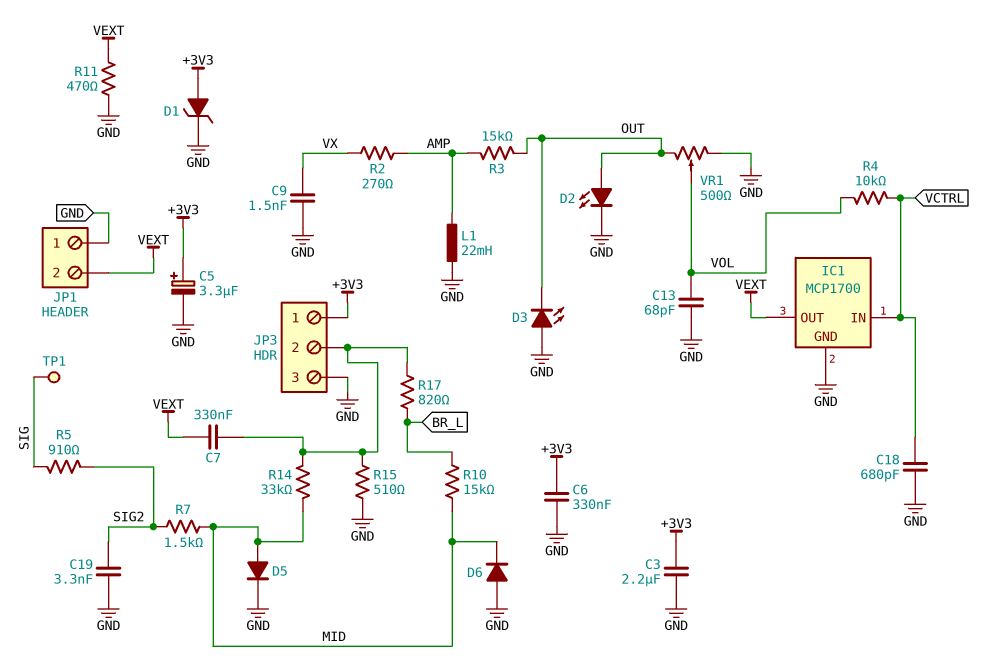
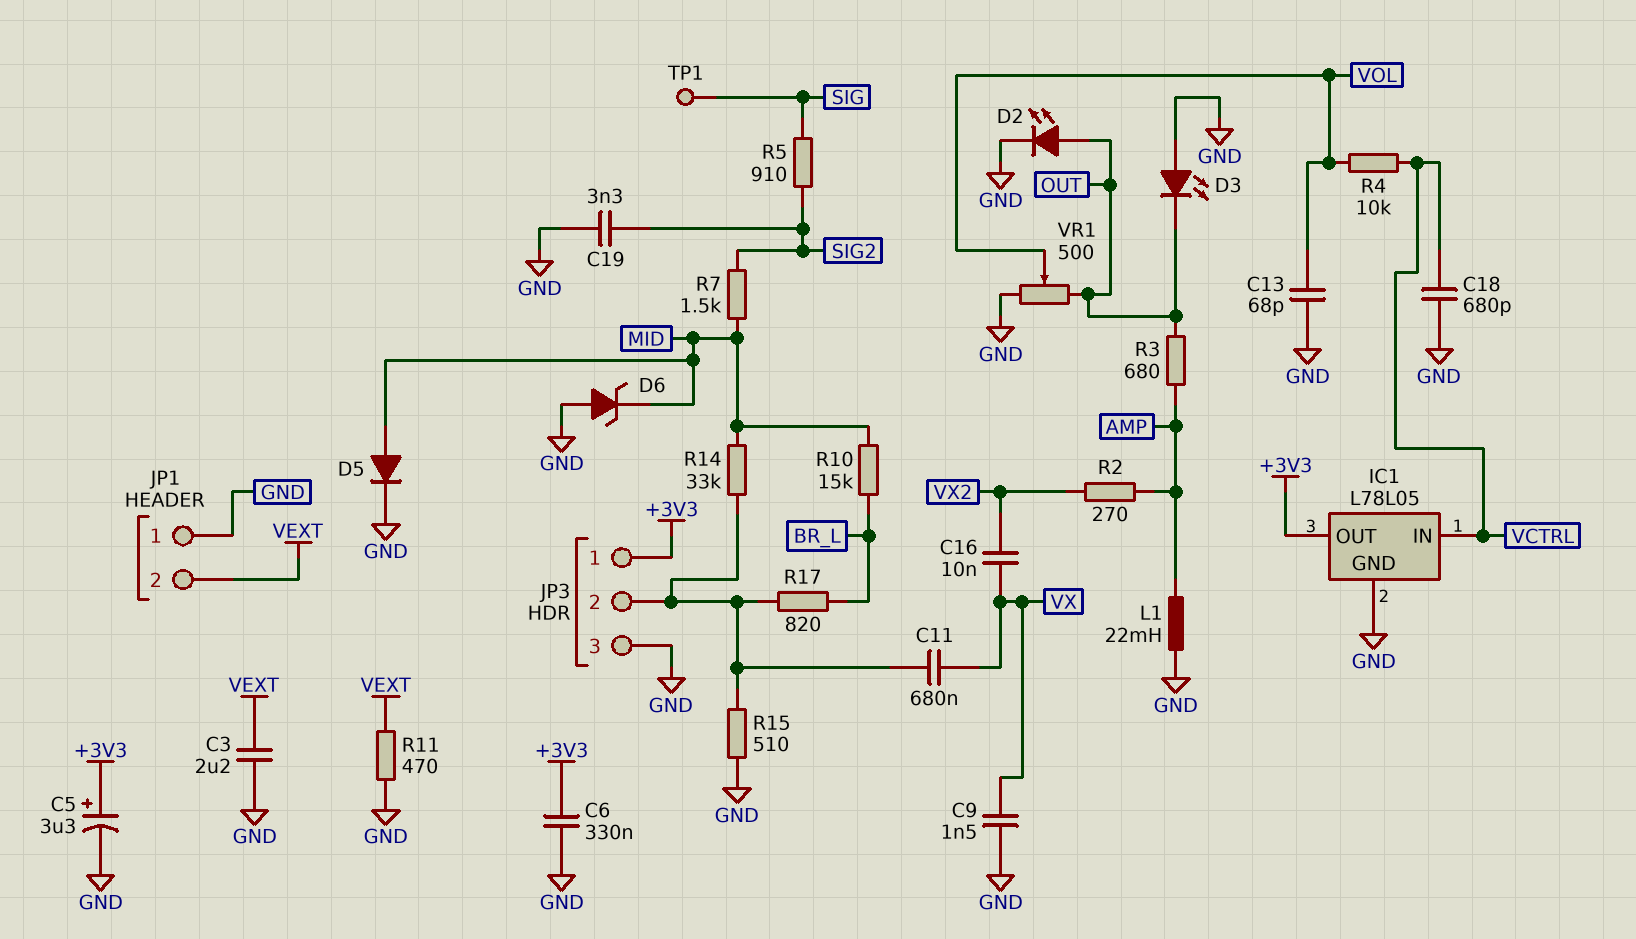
C3: 2.2uF (+3V3, GND) -> 2.2uF (GND, VEXT)
C7: 330nF (JP3/2, VEXT) -> none
C11: none -> 680nF (JP3/2, VX)
C16: none -> 10nF (VX, VX2)
D1: zener (A +3V3, K GND) -> none
D6: diode (A GND, K MID) -> zener (A GND, K MID)
IC1: MCP1700 -> L78L05
IC1 pin OUT: VEXT -> +3V3
R2: 270 (AMP, VX) -> 270 (AMP, VX2)
R3: 15k (AMP, OUT) -> 680 (AMP, OUT)

